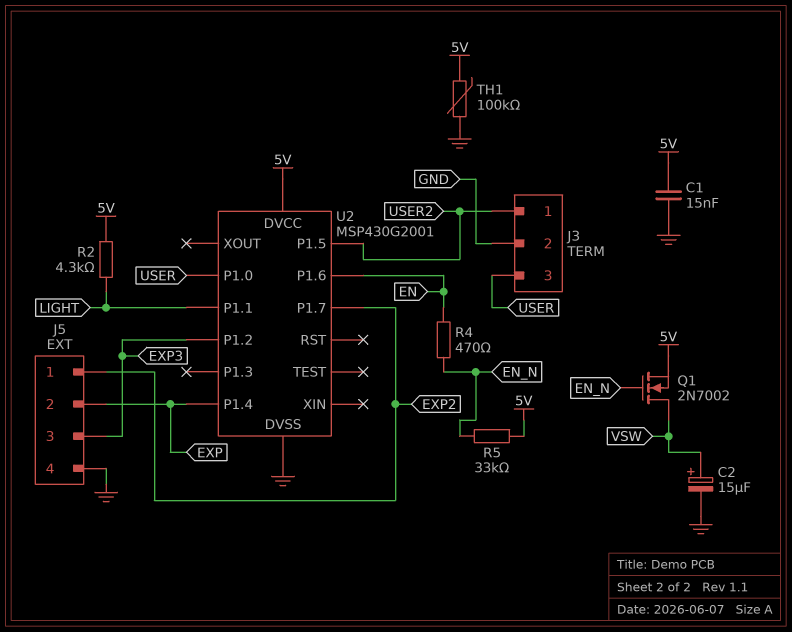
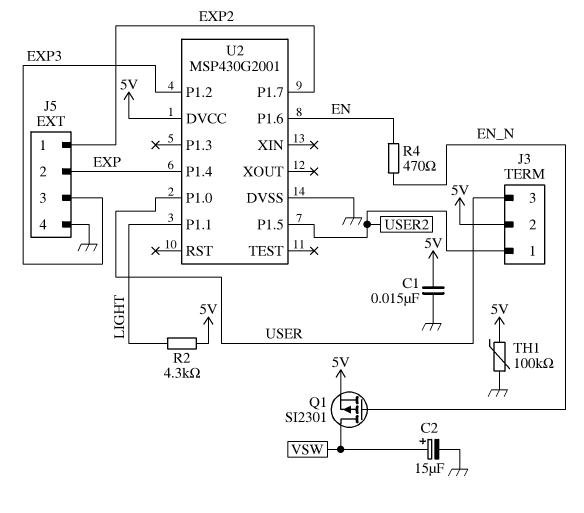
J3 pin 2: GND -> 5V
Q1: NMOS 2N7002 (G EN_N, D VSW, S 5V) -> PMOS SI2301 (G EN_N, D VSW, S 5V)
R5: 33k (5V, EN_N) -> none

